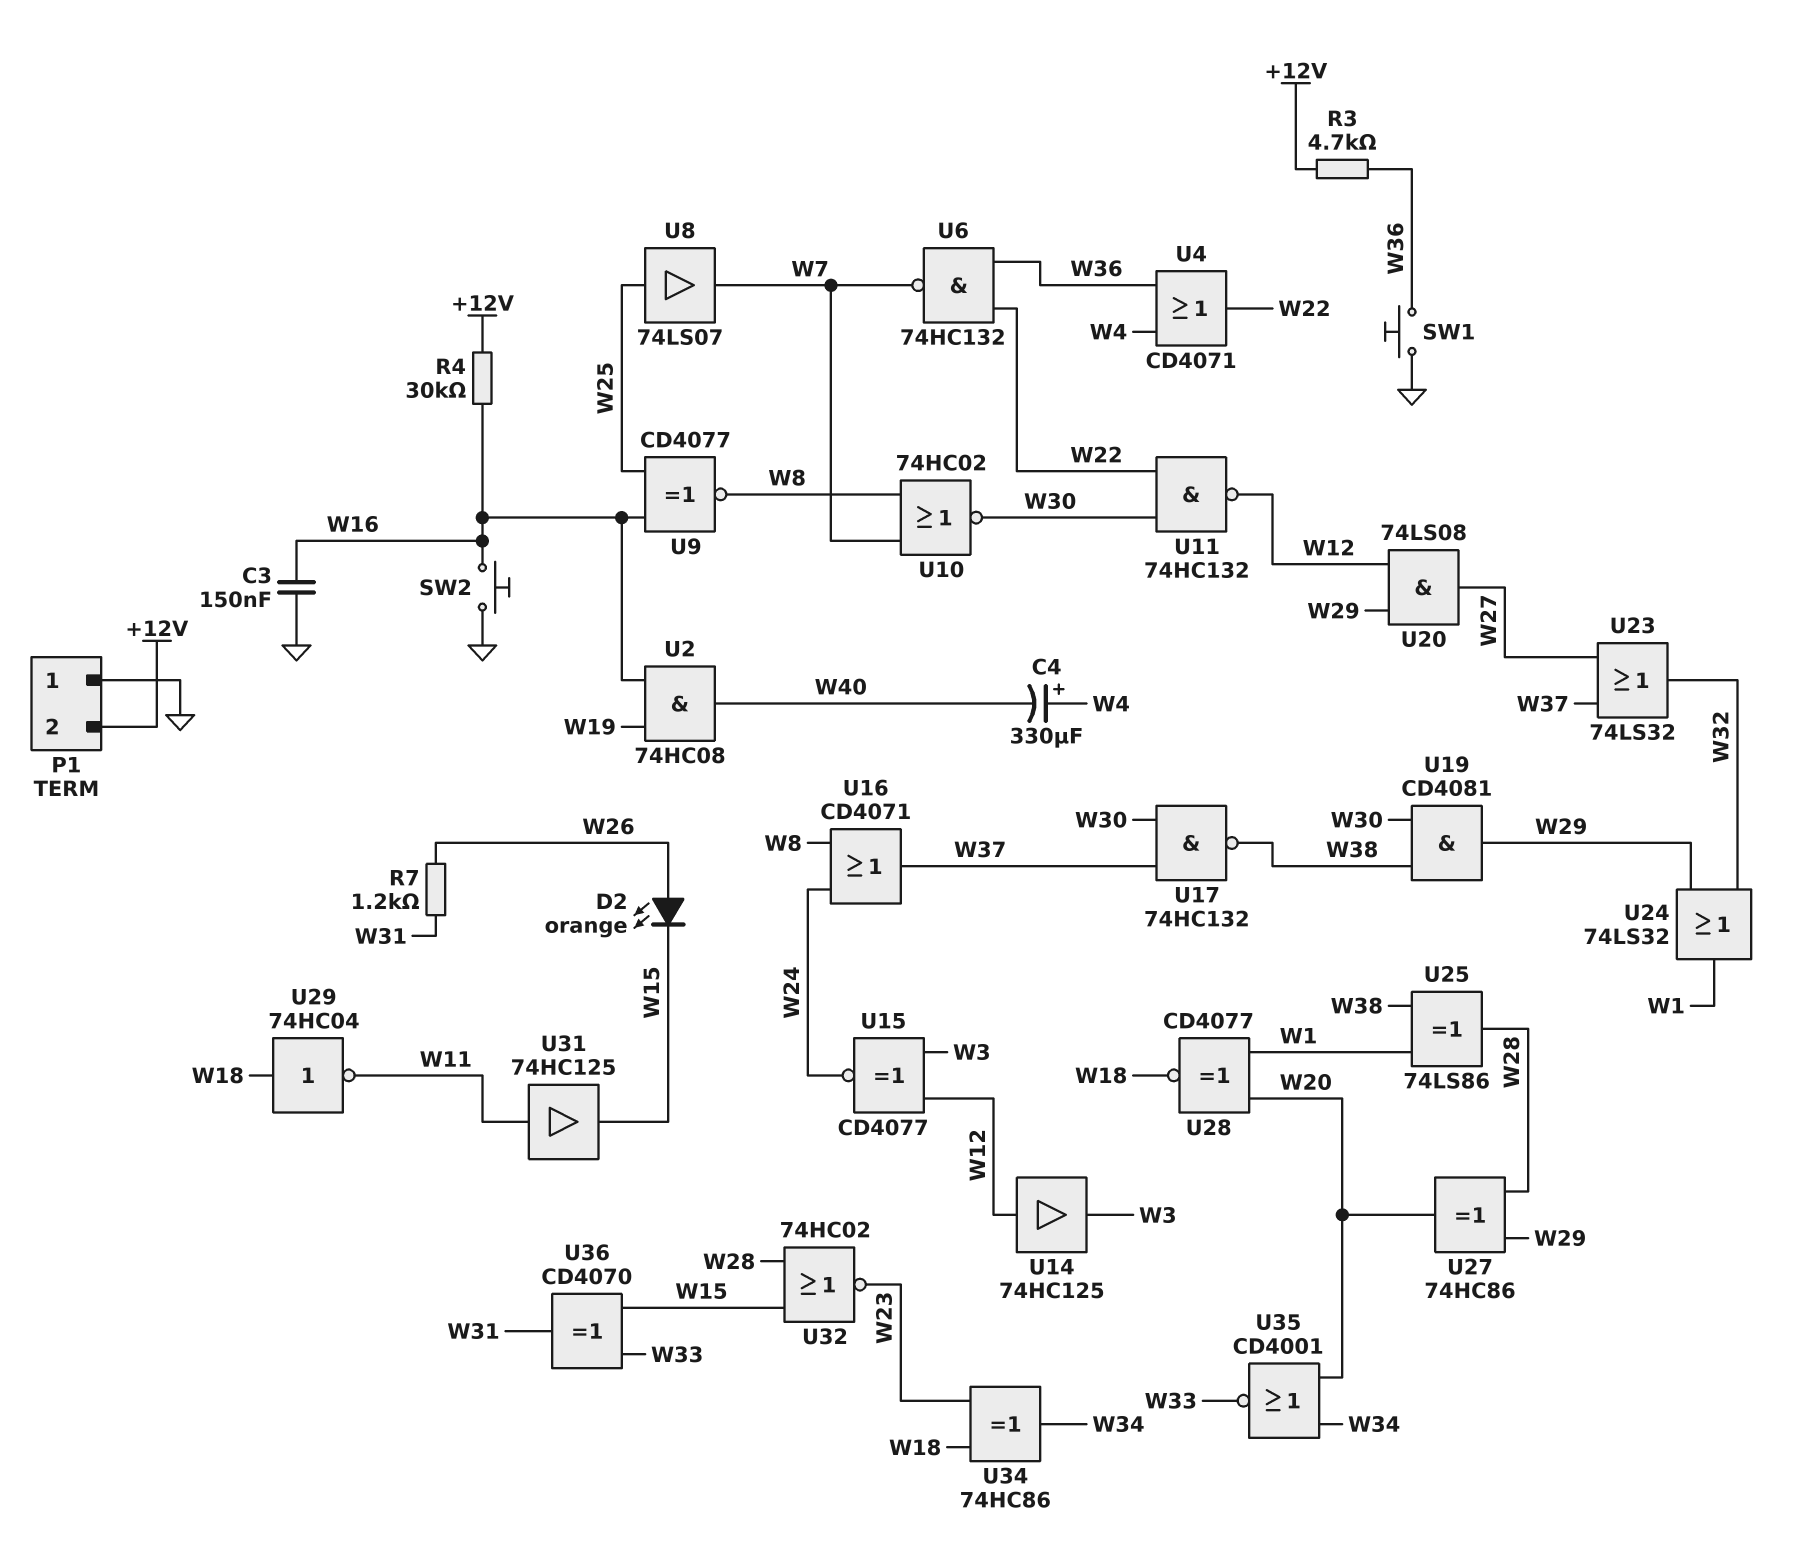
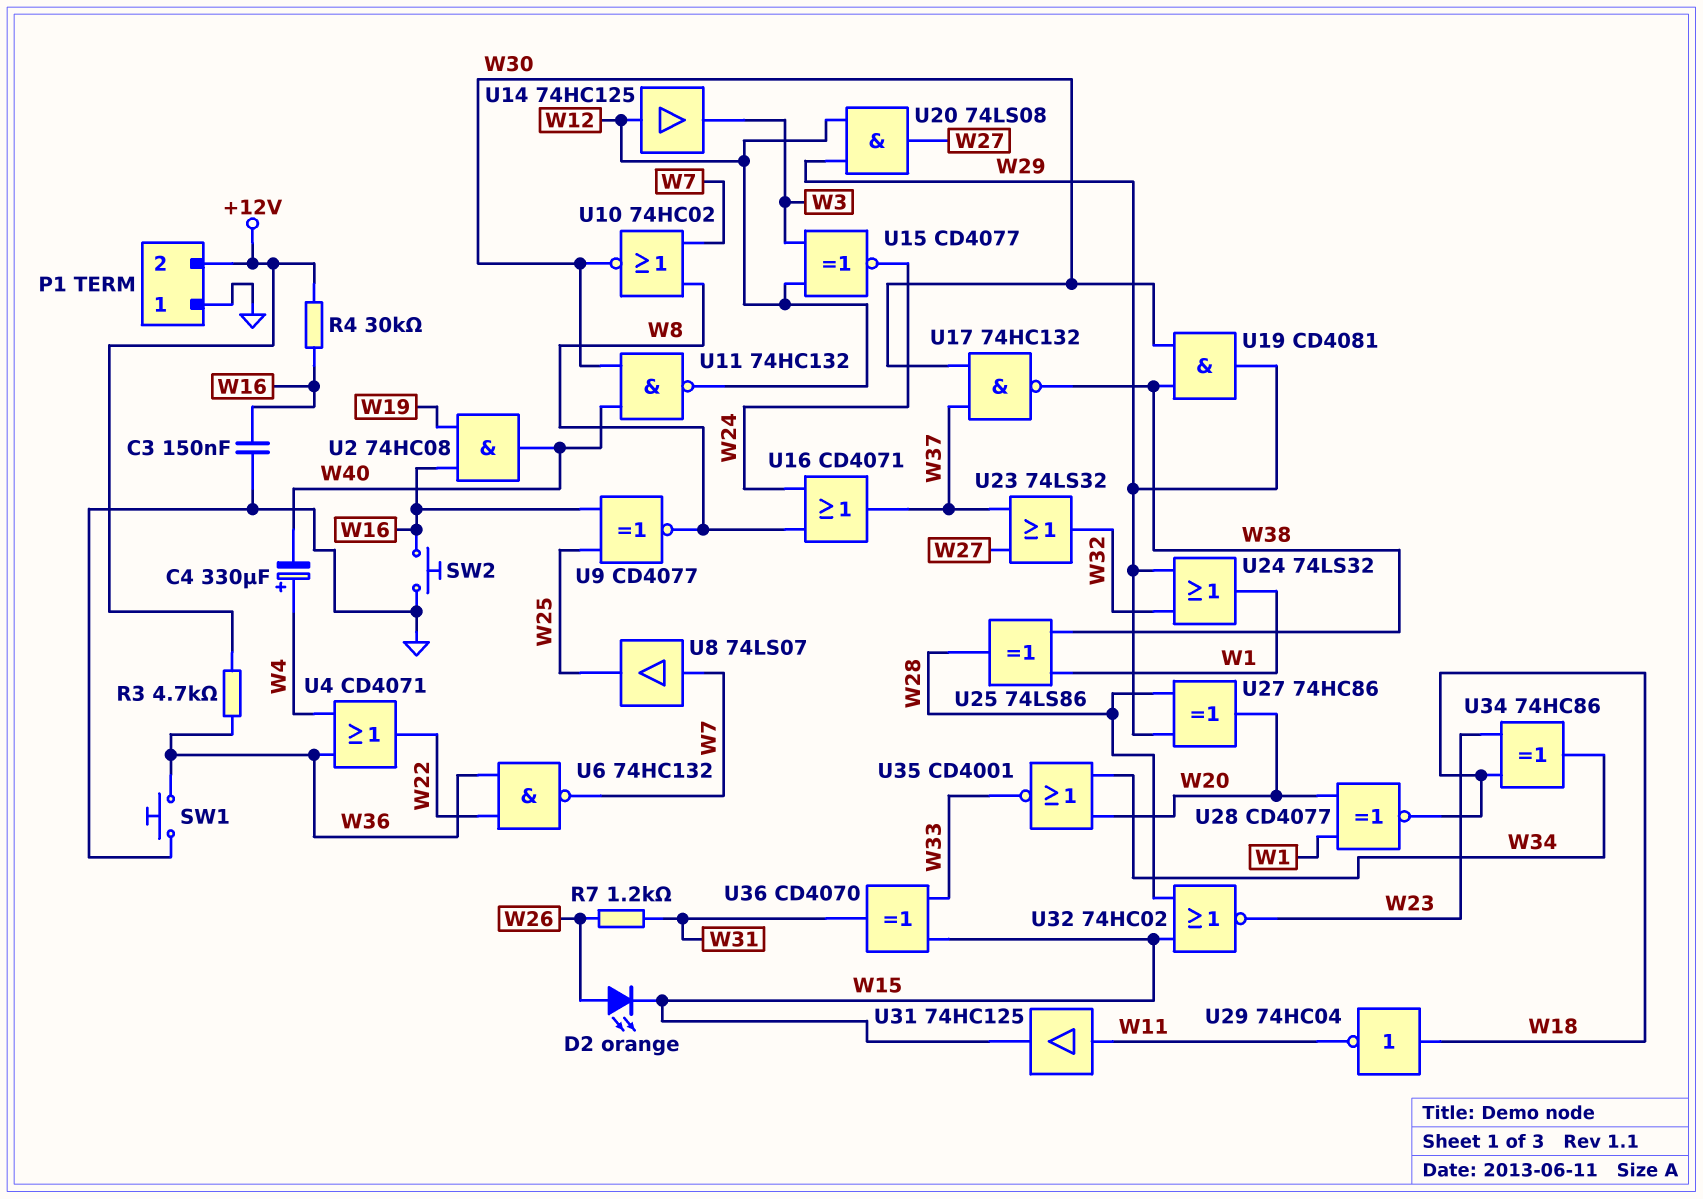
U8: buffer 74LS07 (in W25, out W7) -> buffer 74LS07 (in W7, out W25)
U11: NAND 74HC132 (in W22, in W30, out W12) -> NAND 74HC132 (in W30, in W40, out W12)

